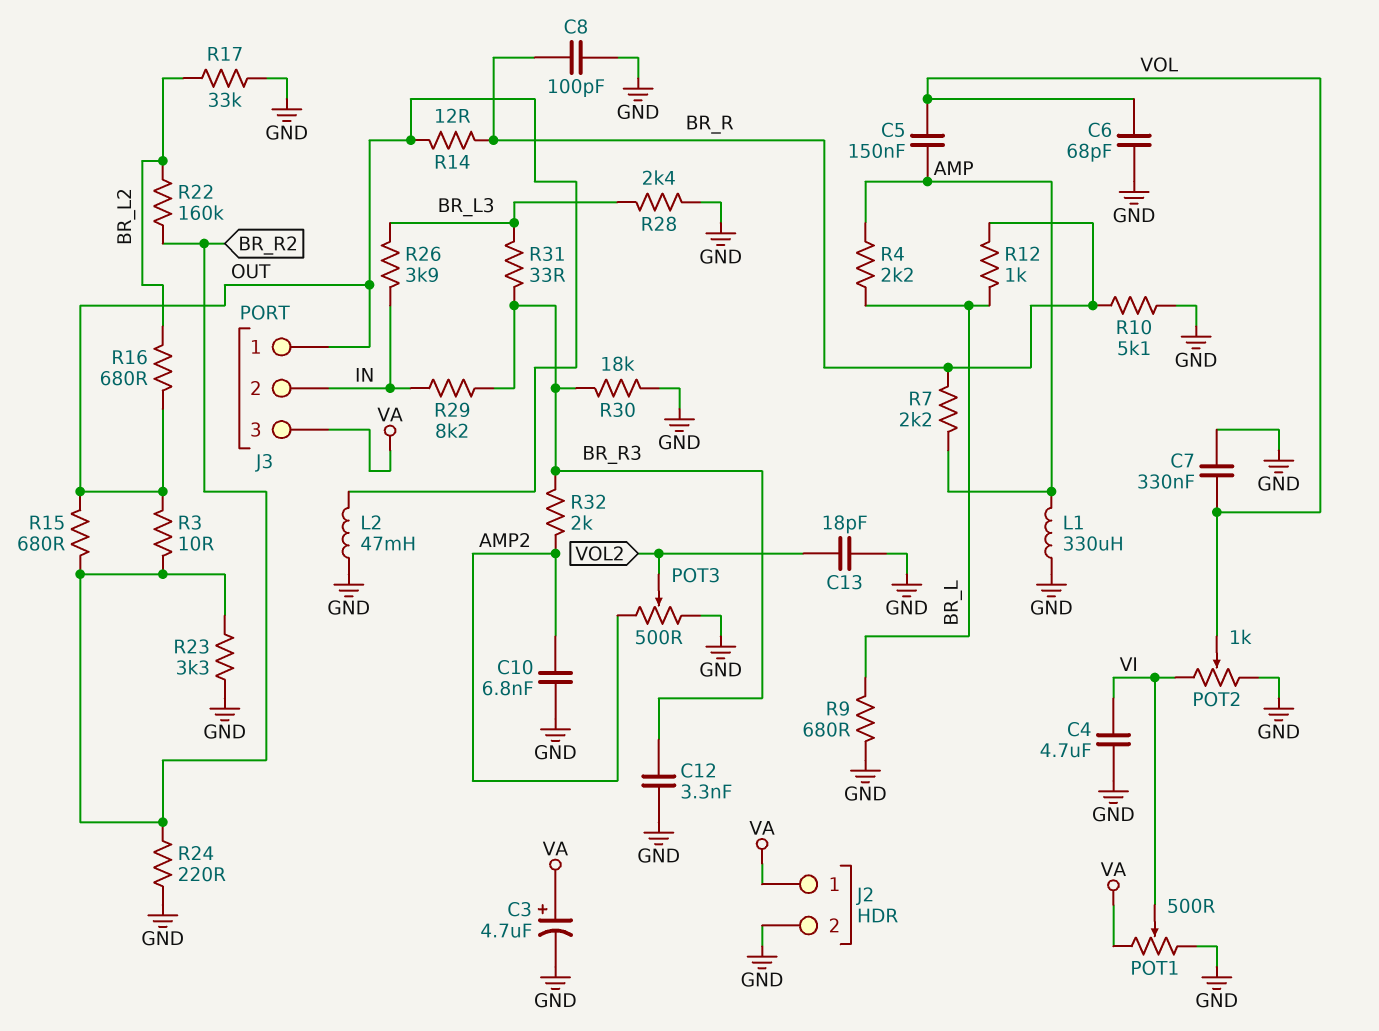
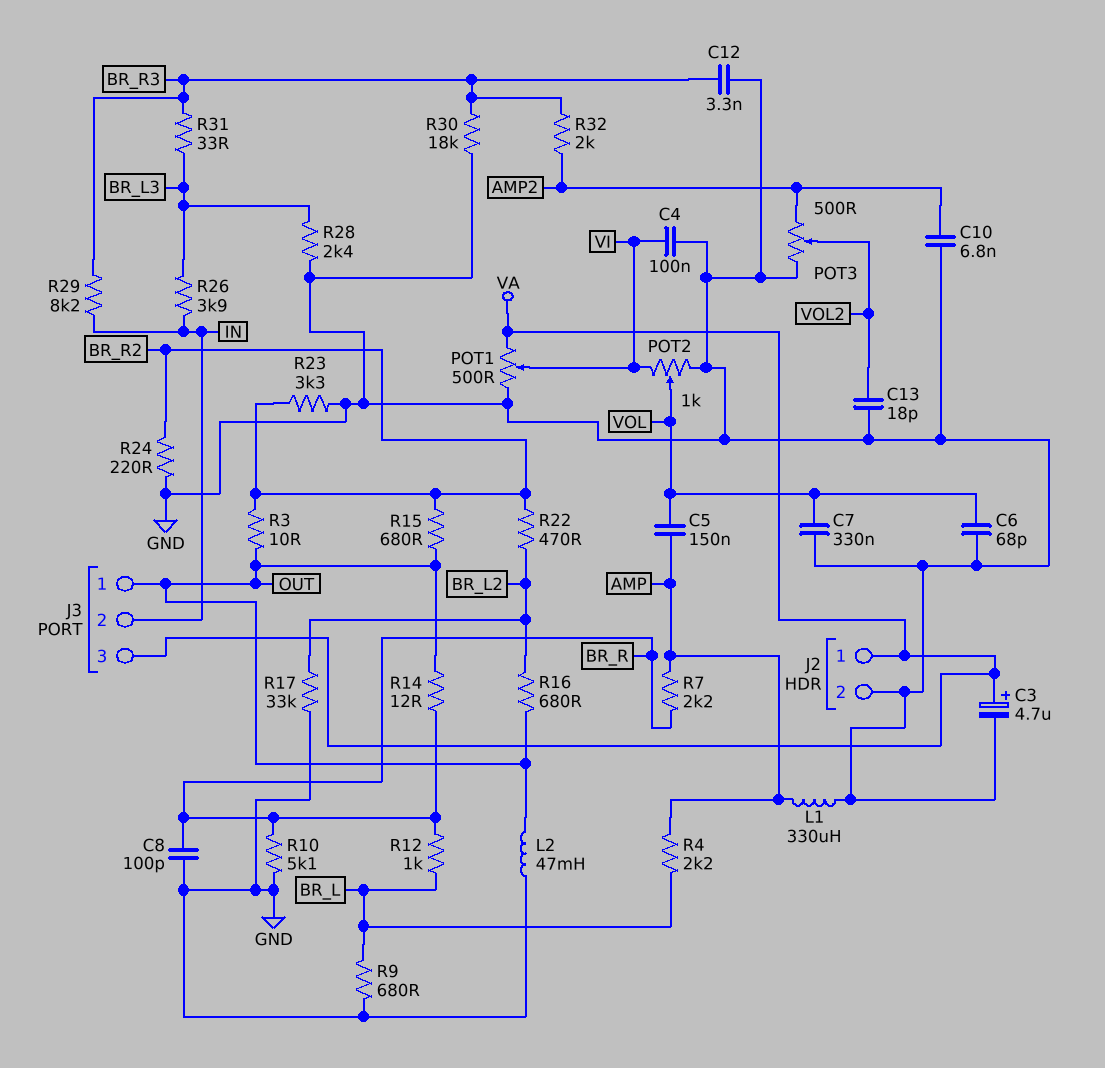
C4: 4.7uF (GND, VI) -> 100nF (GND, VI)
R22: 160k (BR_L2, BR_R2) -> 470 (BR_L2, BR_R2)

